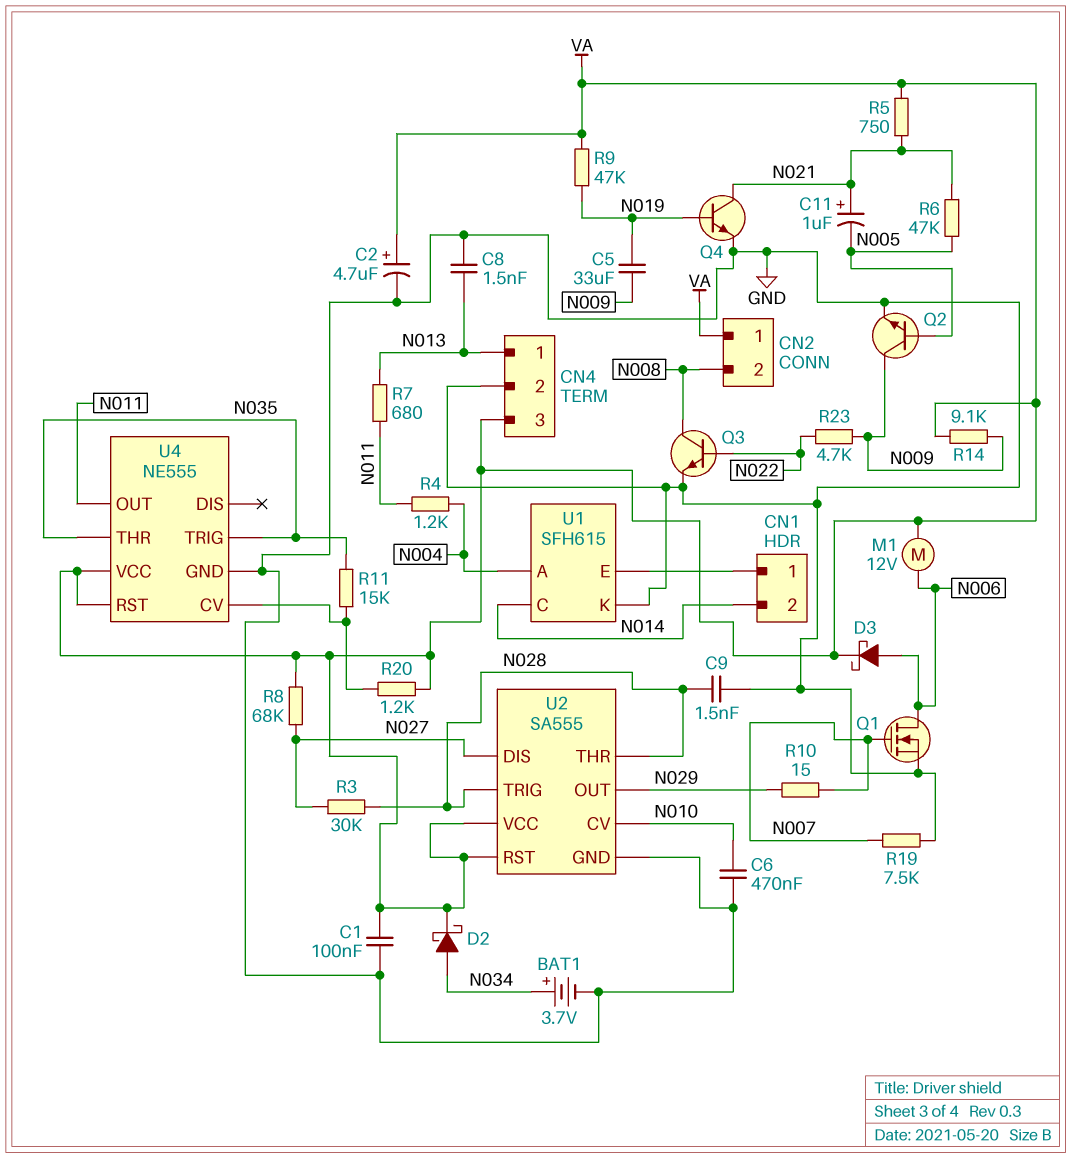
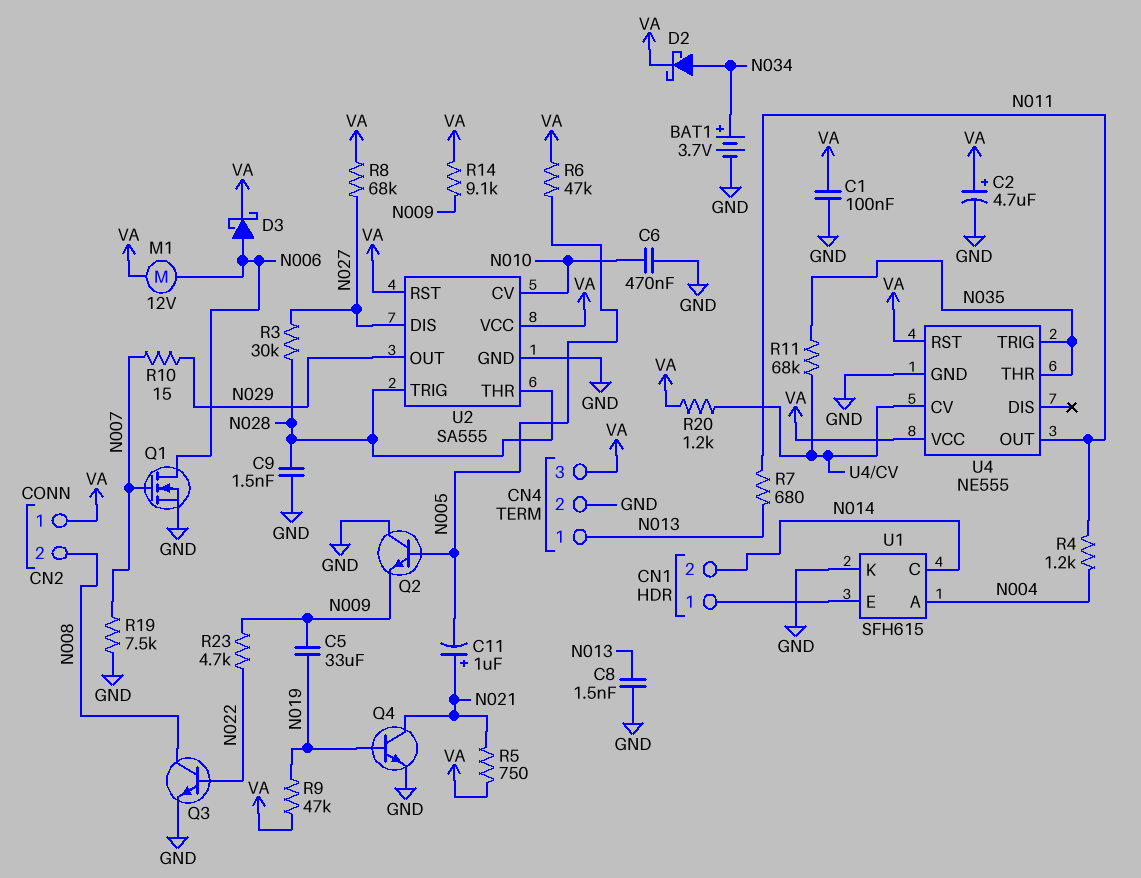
Q2: NPN (B N005, C N009, E GND) -> NPN (B N005, C GND, E N009)
R6: 47k (N005, N021) -> 47k (N005, VA)
R11: 15k (N035, U4/CV) -> 68k (N035, U4/CV)

